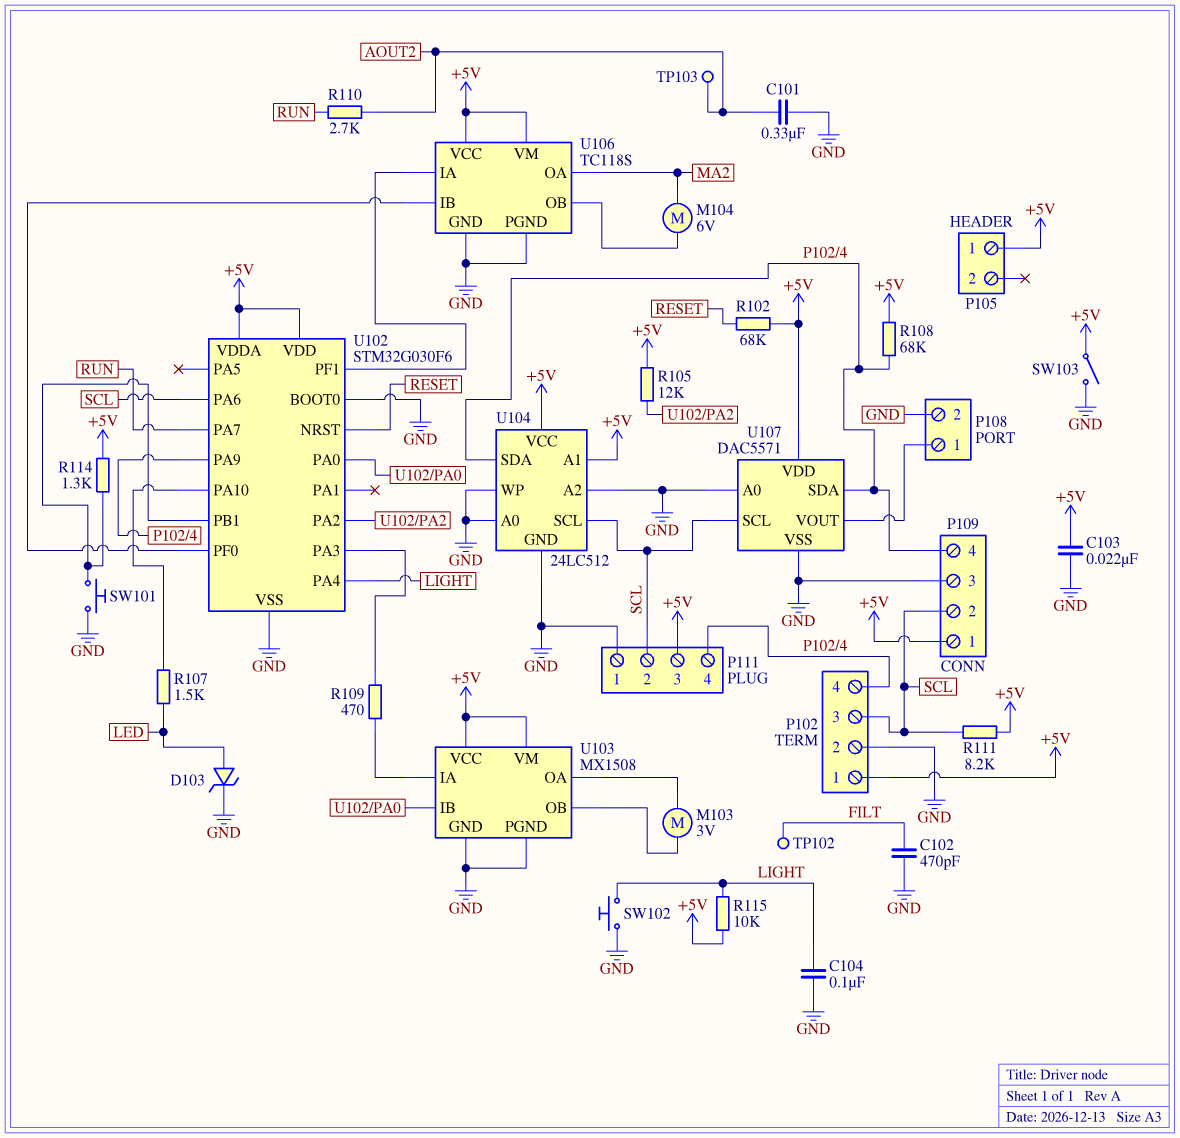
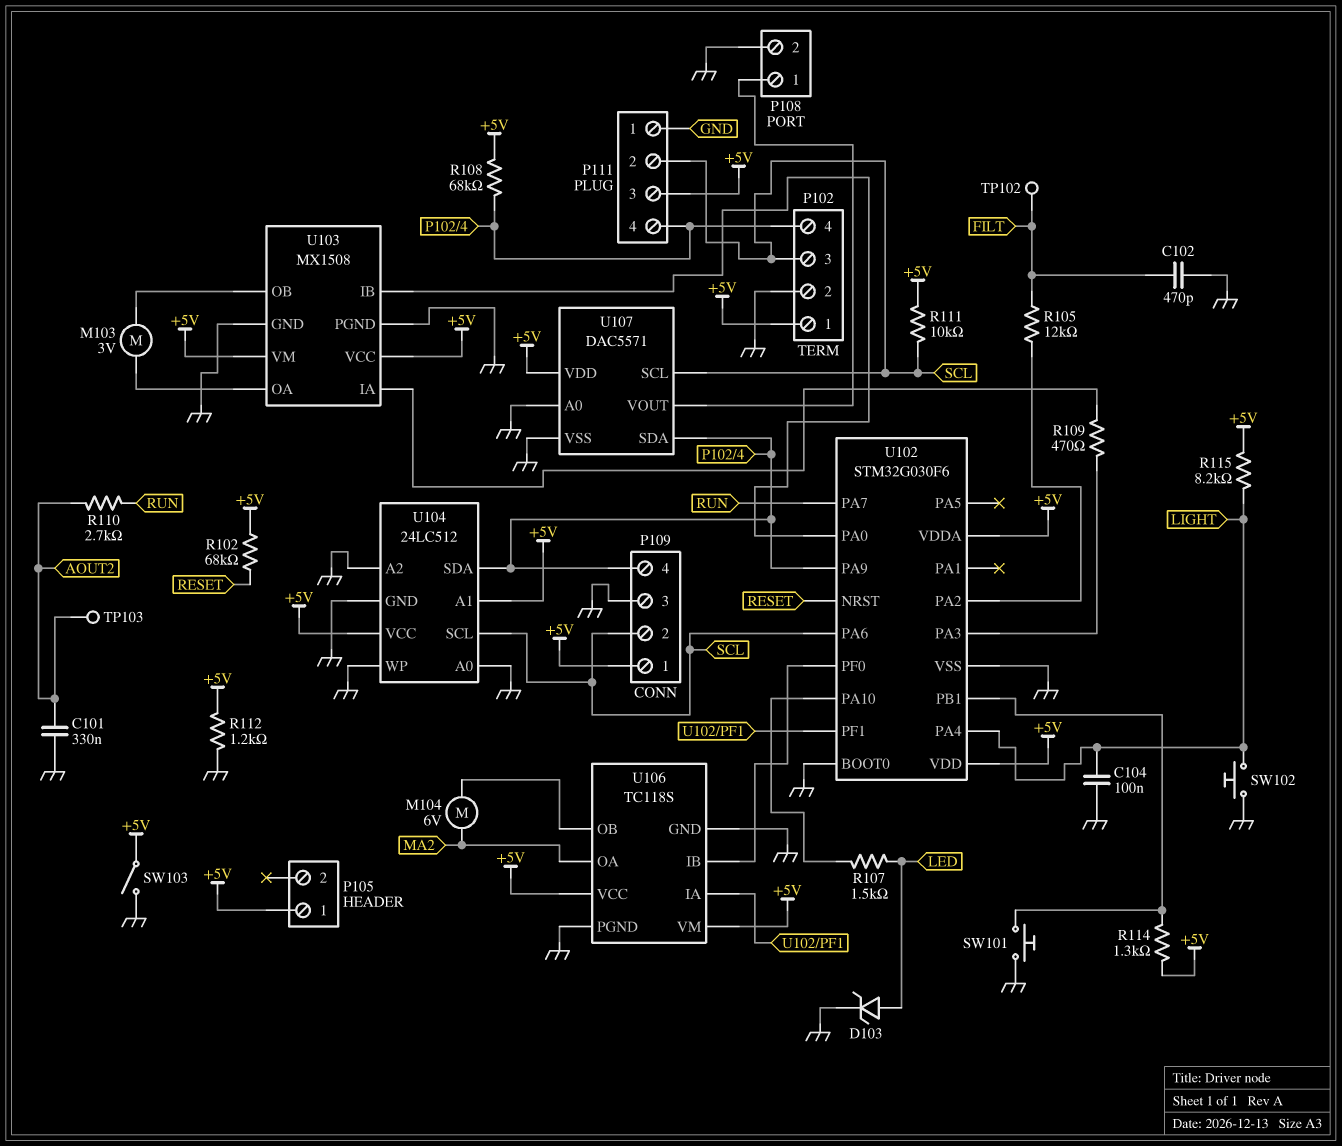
C103: 22nF (+5V, GND) -> none
R105: 12k (+5V, U102/PA2) -> 12k (FILT, U102/PA2)
R111: 8.2k (+5V, SCL) -> 10k (+5V, SCL)
R112: none -> 1.2k (+5V, GND)
R115: 10k (+5V, LIGHT) -> 8.2k (+5V, LIGHT)

